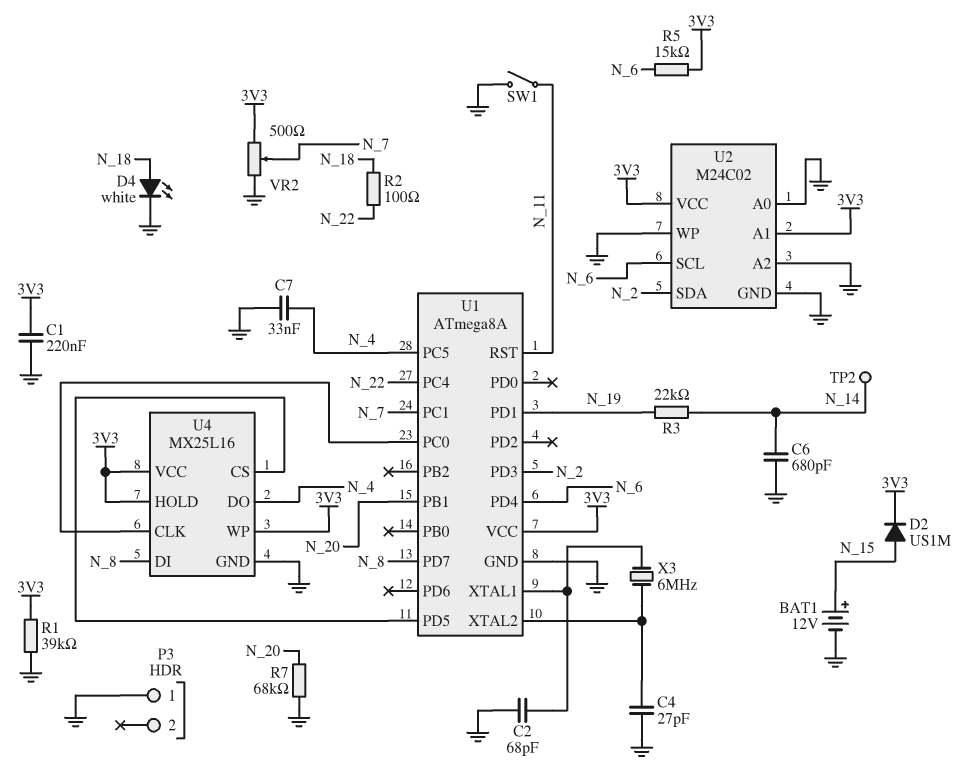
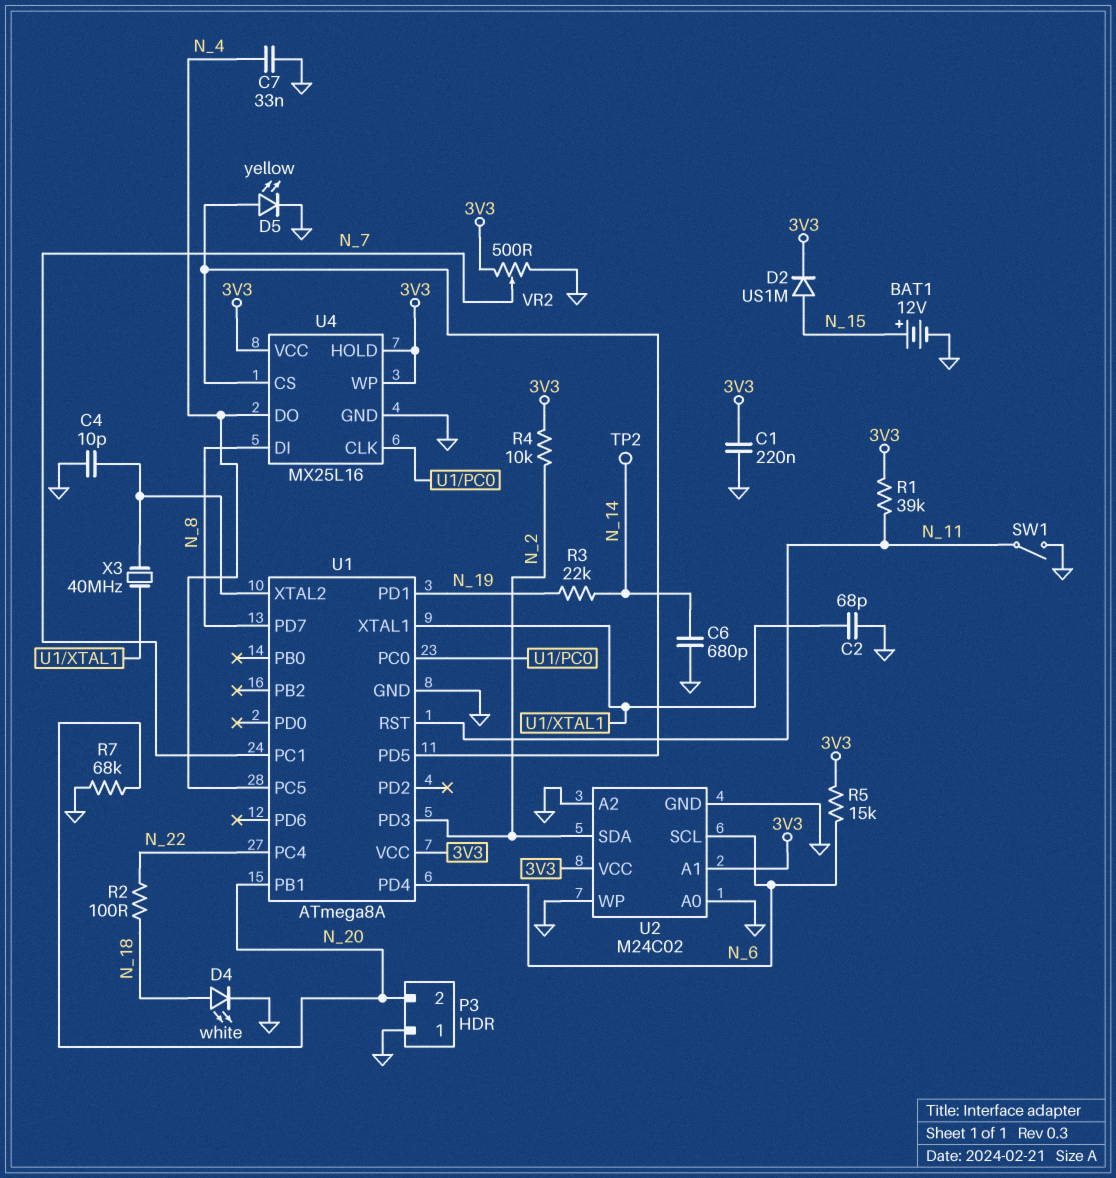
C4: 27pF (GND, U1/XTAL2) -> 10pF (GND, U1/XTAL2)
D5: none -> LED yellow (A U1/PD5, K GND)
P3 pin 2: none -> N_20
R1: 39k (3V3, GND) -> 39k (3V3, N_11)
R4: none -> 10k (3V3, N_2)
X3: 6MHz (U1/XTAL1, U1/XTAL2) -> 40MHz (U1/XTAL1, U1/XTAL2)

